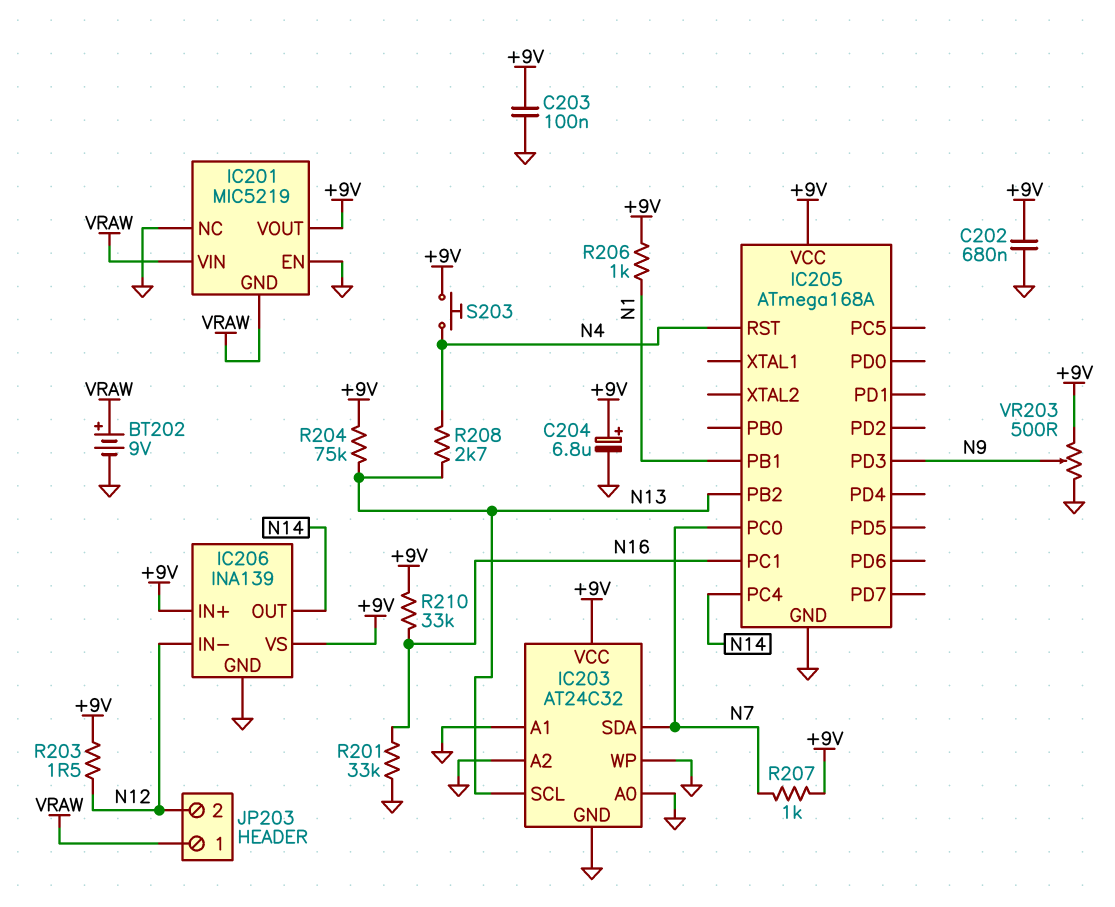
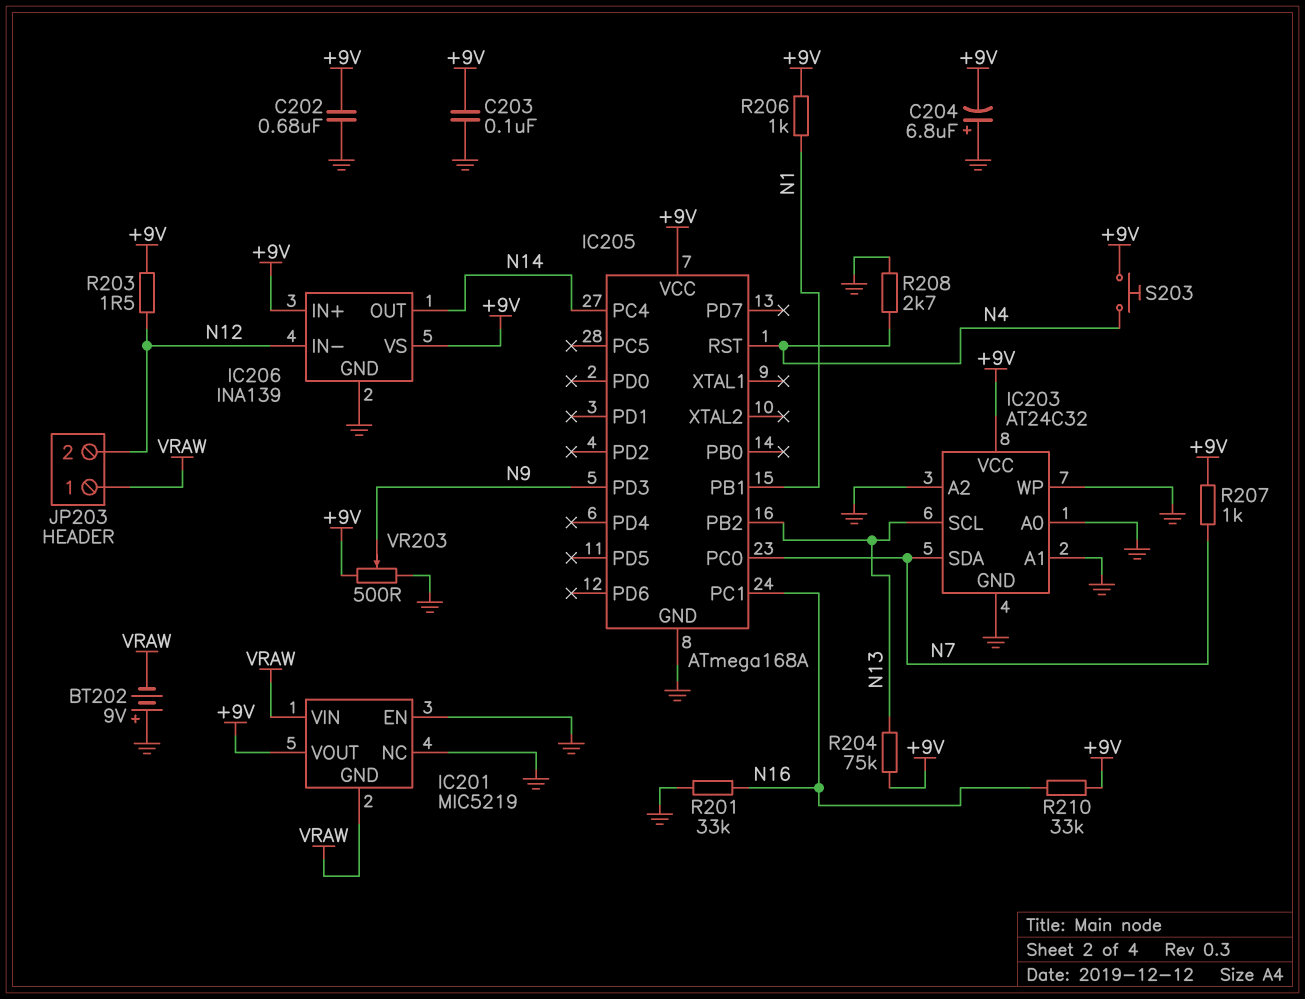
BT202: 9V (plus VRAW, minus GND) -> 9V (plus GND, minus VRAW)
C204: 6.8uF (plus +9V, minus GND) -> 6.8uF (plus GND, minus +9V)
R208: 2.7k (N4, N13) -> 2.7k (GND, N4)

